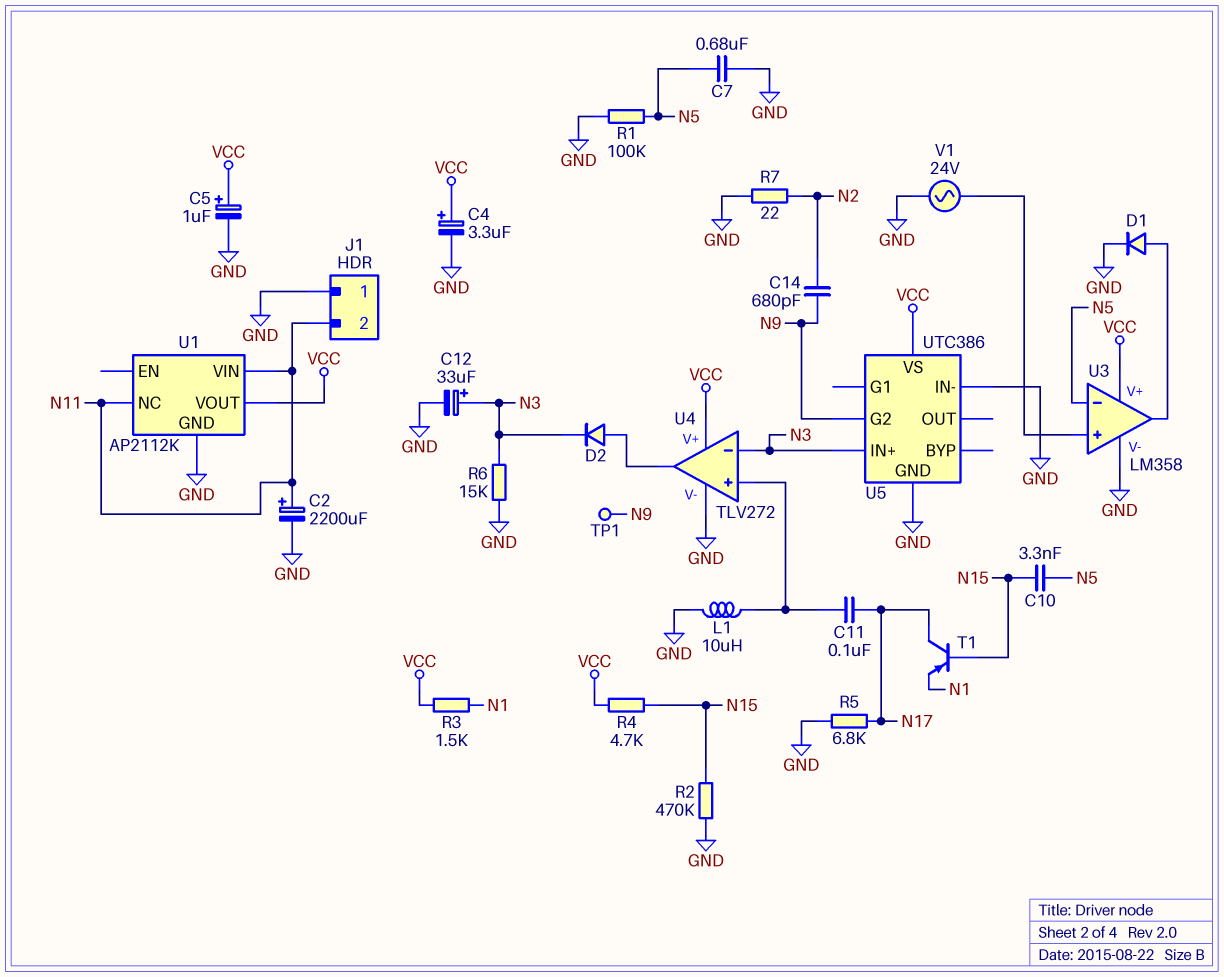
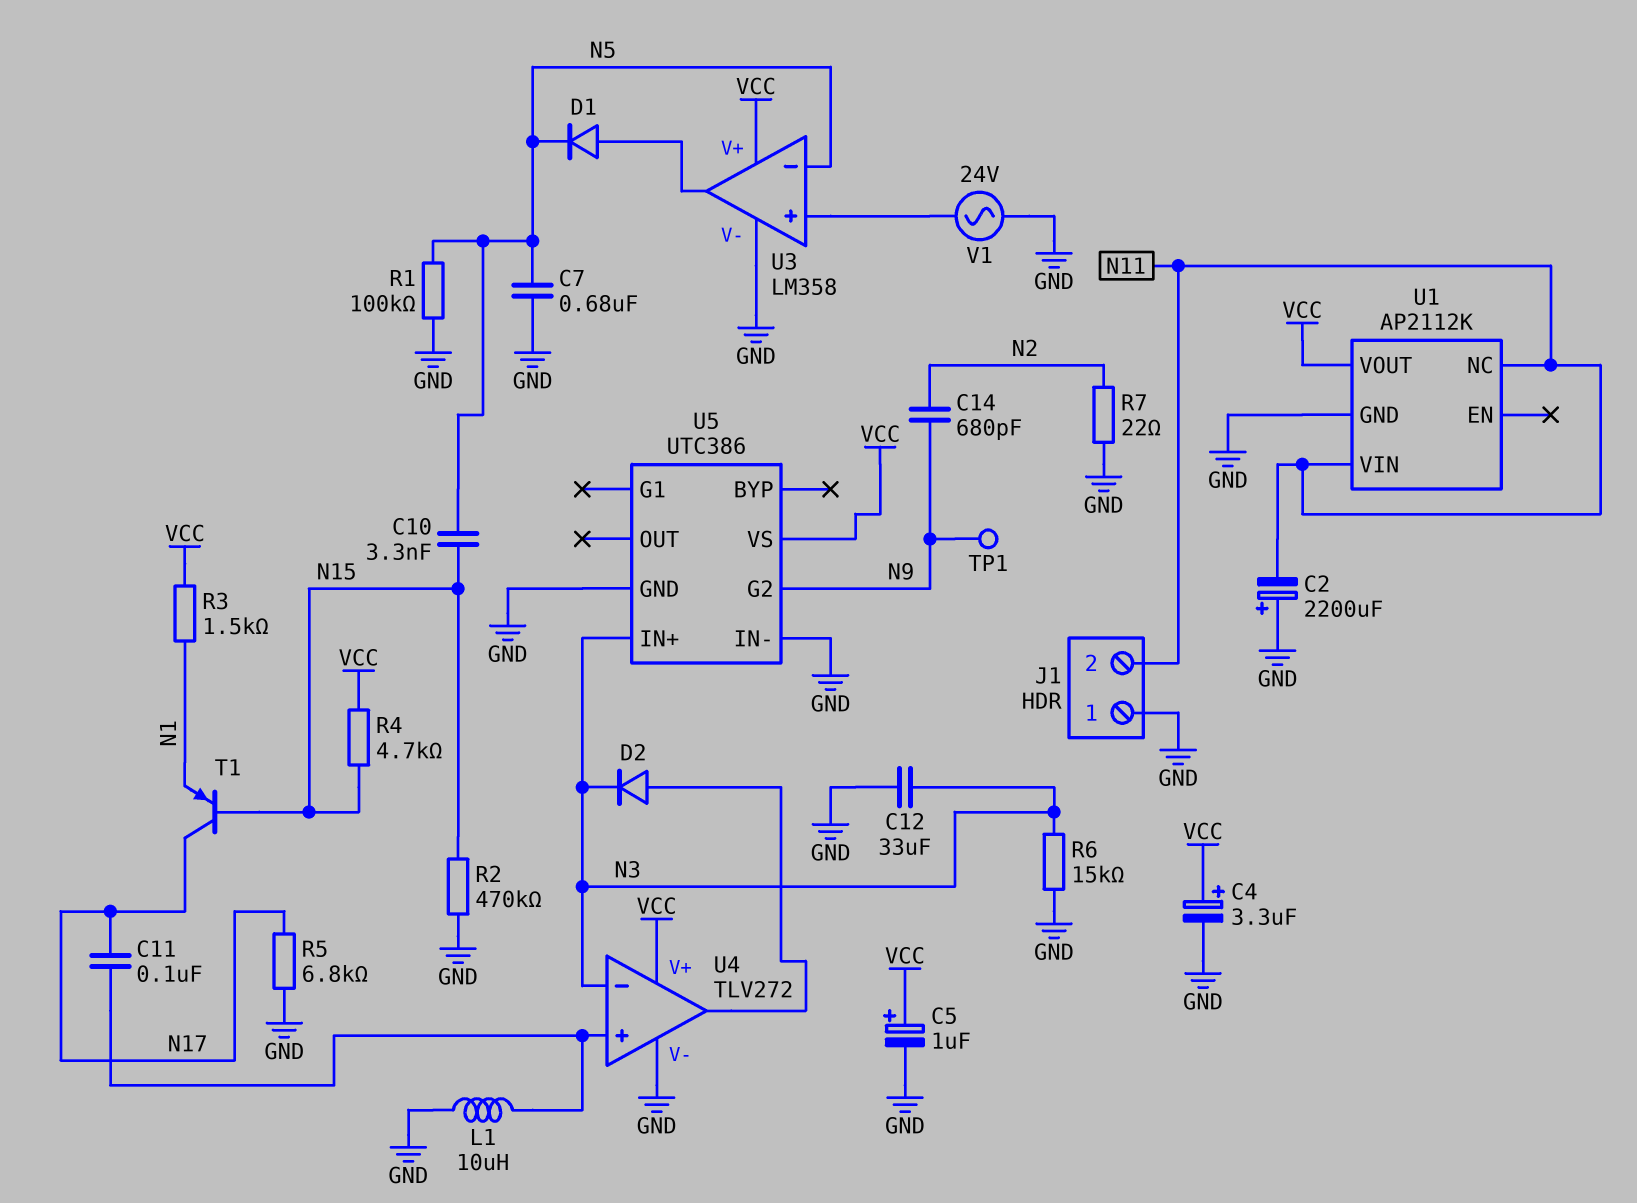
C2: 2200uF (plus N11, minus GND) -> 2200uF (plus GND, minus N11)
C12: 33uF (plus N3, minus GND) -> 33uF (GND, N3)
D1: diode (A U3/out, K GND) -> diode (A U3/out, K N5)

